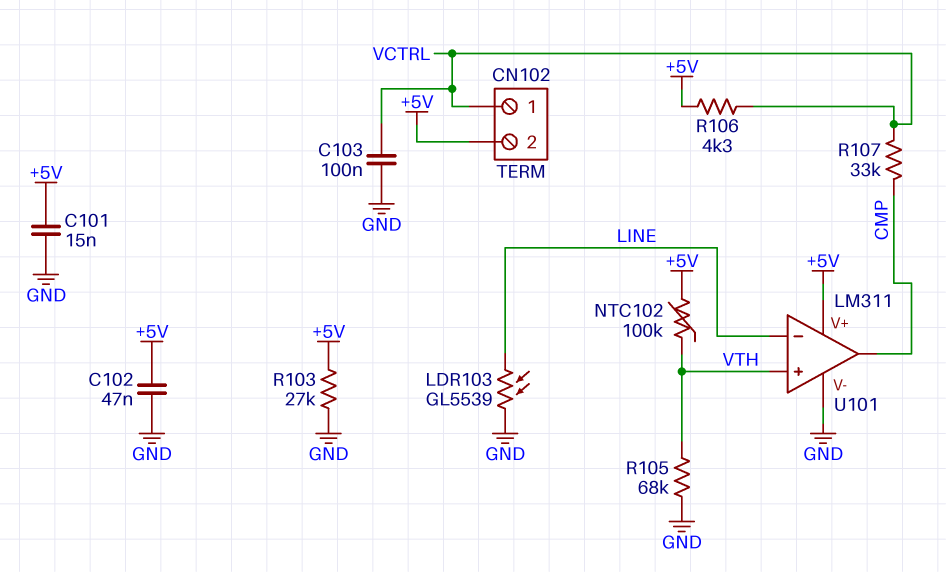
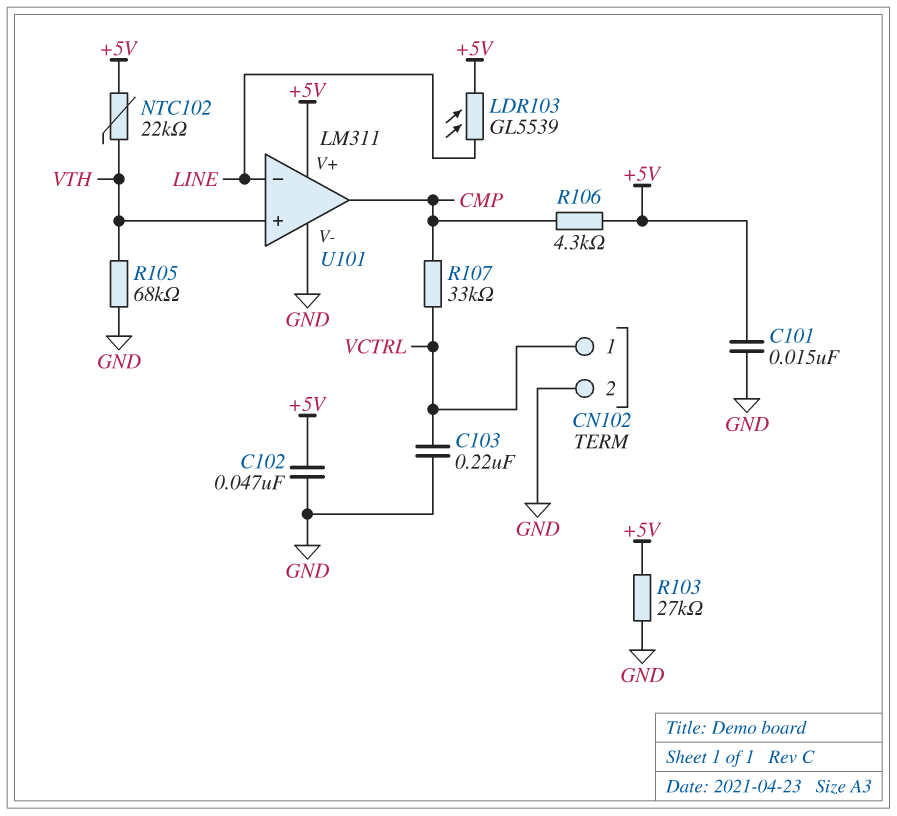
C103: 100nF (GND, VCTRL) -> 220nF (GND, VCTRL)
CN102 pin 2: +5V -> GND
LDR103: GL5539 (GND, LINE) -> GL5539 (+5V, LINE)
NTC102: 100k (+5V, VTH) -> 22k (+5V, VTH)
R106: 4.3k (+5V, VCTRL) -> 4.3k (+5V, CMP)

